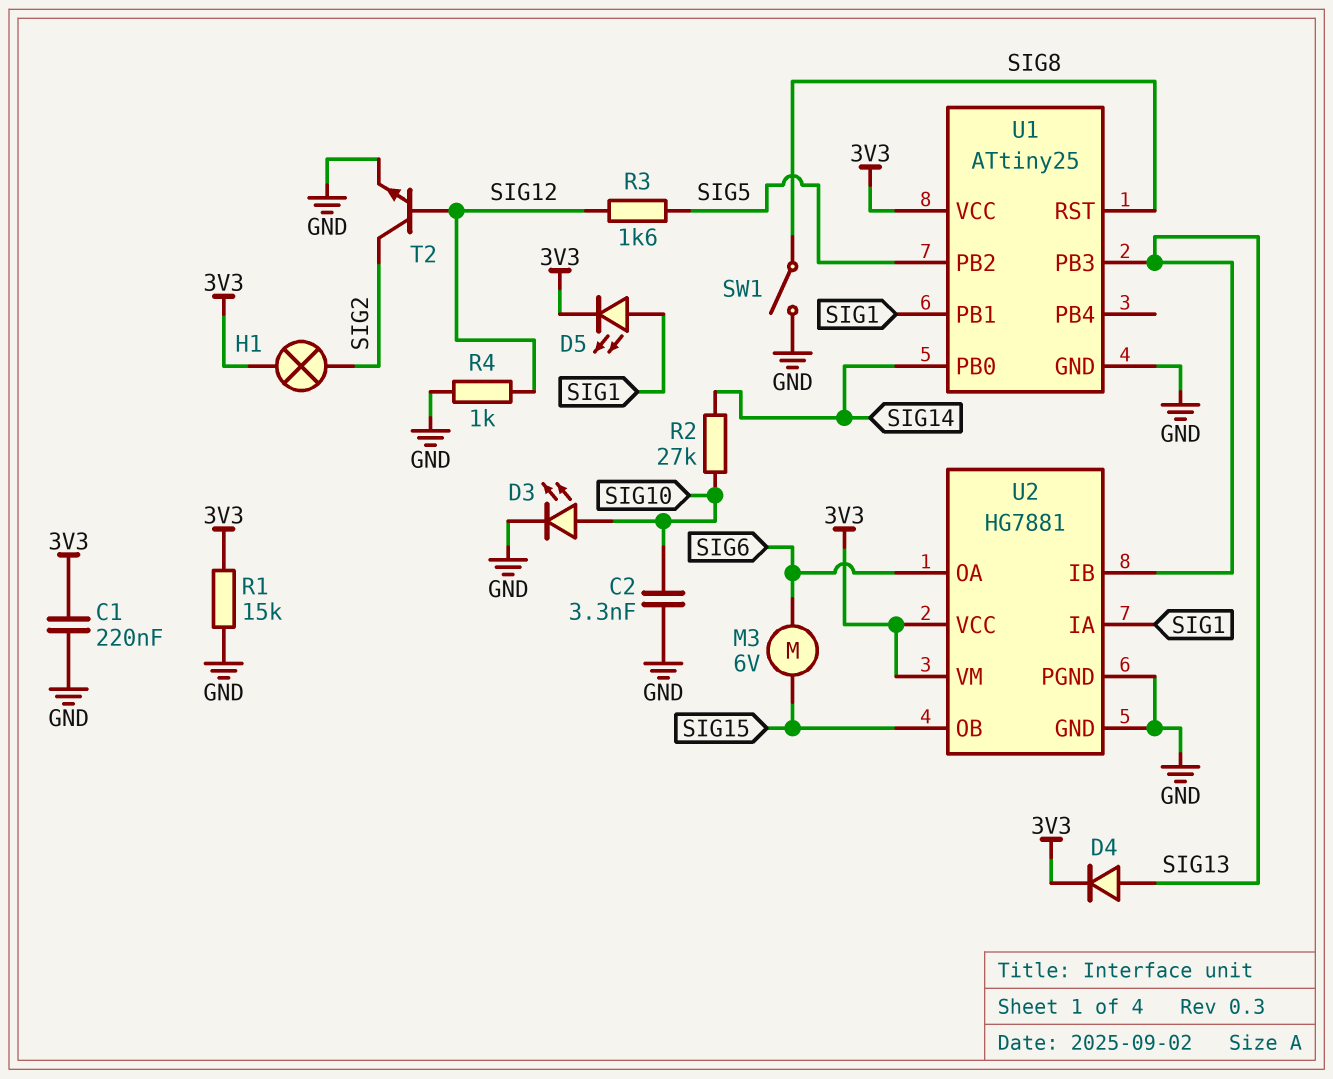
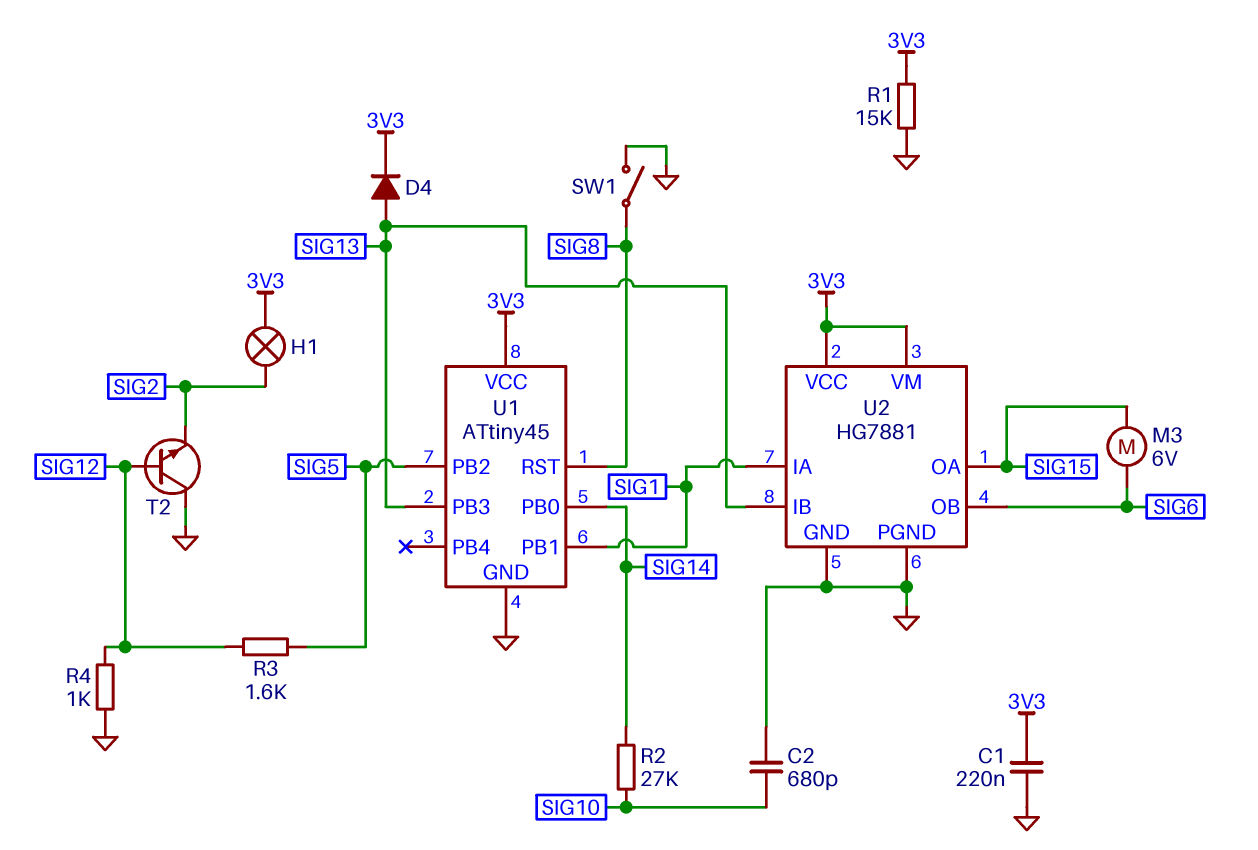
C2: 3.3nF (GND, SIG10) -> 680pF (GND, SIG10)
D3: LED (A SIG10, K GND) -> none
D5: LED (A SIG1, K 3V3) -> none
T2: NPN (B SIG12, C SIG2, E GND) -> NPN (B SIG12, C GND, E SIG2)
U1: ATtiny25 -> ATtiny45
U2 pin OA: SIG6 -> SIG15
U2 pin OB: SIG15 -> SIG6

